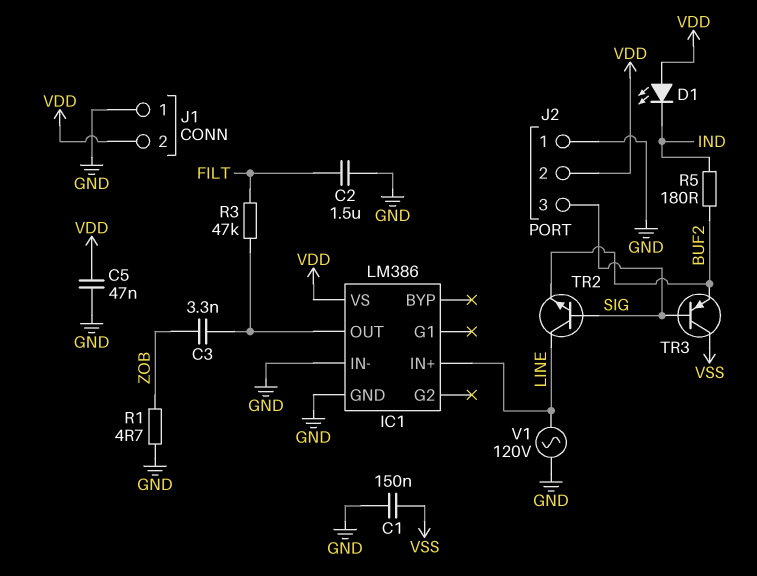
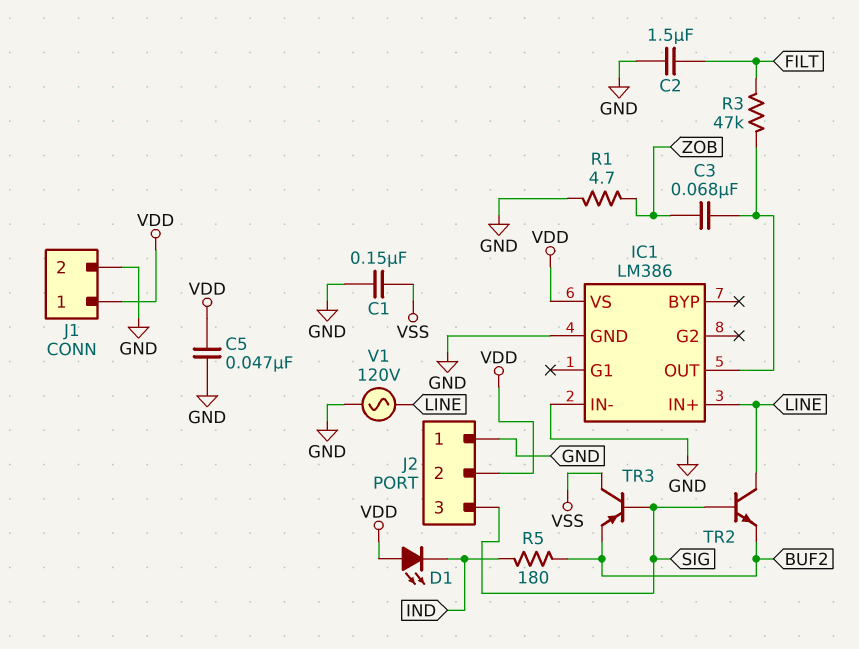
C3: 3.3nF (IC1/OUT, ZOB) -> 68nF (IC1/OUT, ZOB)
J1 pin 1: GND -> VDD
J1 pin 2: VDD -> GND

